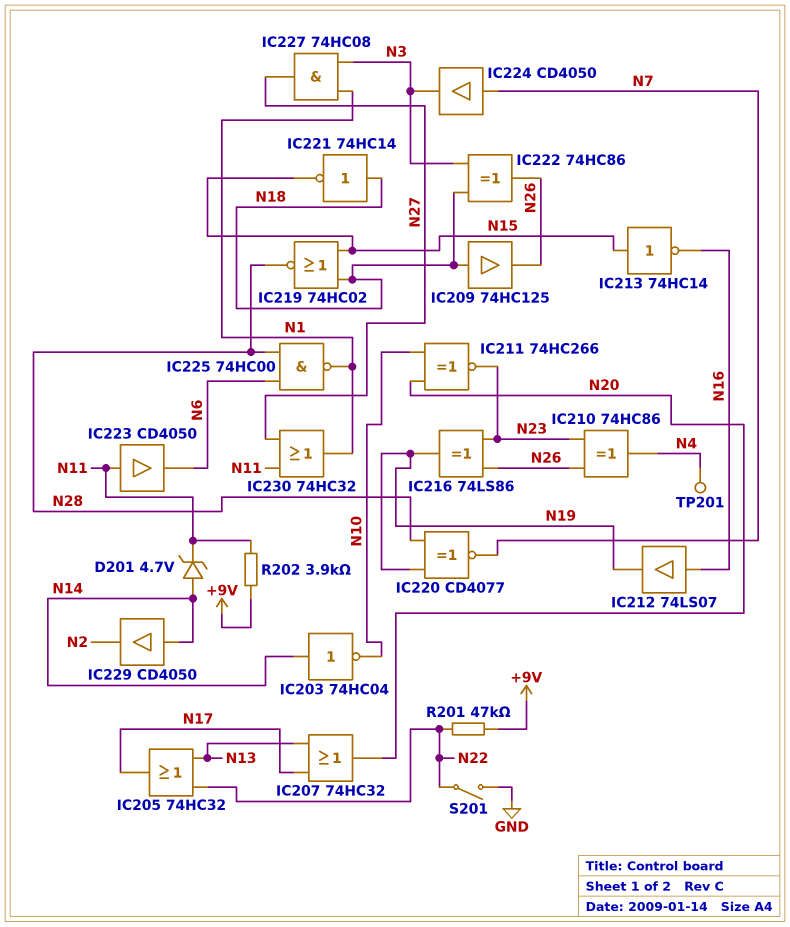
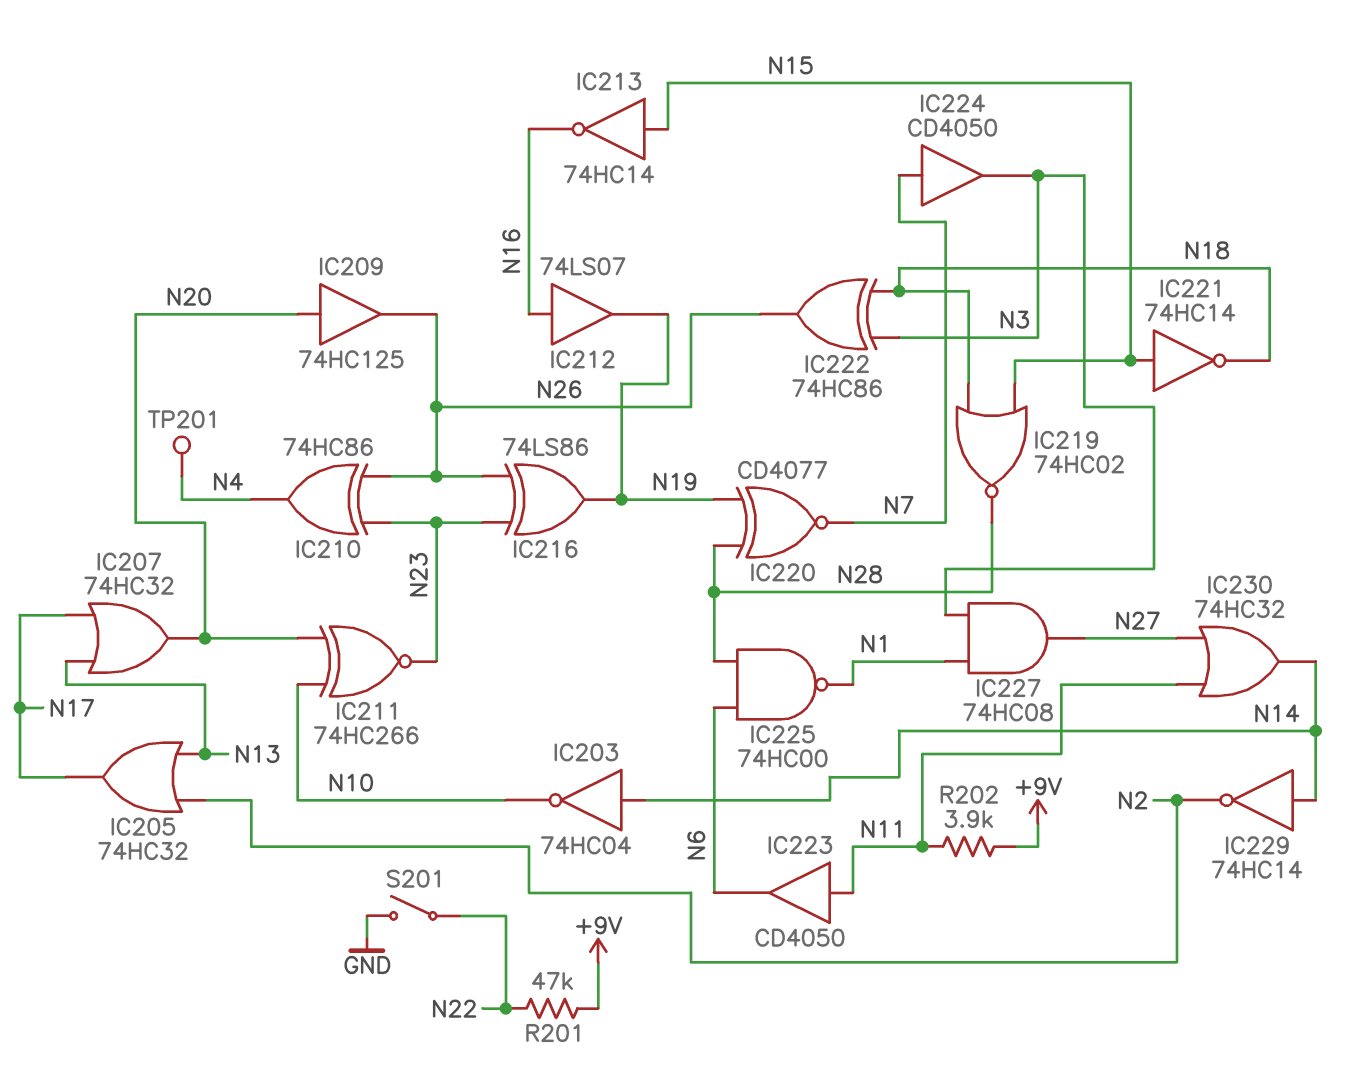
D201: zener 4.7V (A N14, K N11) -> none
IC205: OR 74HC32 (in N13, in N22, out N17) -> OR 74HC32 (in N2, in N13, out N17)
IC209: buffer 74HC125 (in N18, out N26) -> buffer 74HC125 (in N20, out N26)
IC221: NOT 74HC14 (in N18, out N15) -> NOT 74HC14 (in N15, out N18)
IC229: buffer CD4050 (in N14, out N2) -> NOT 74HC14 (in N14, out N2)
IC230: OR 74HC32 (in N11, in N27, out N1) -> OR 74HC32 (in N11, in N27, out N14)

